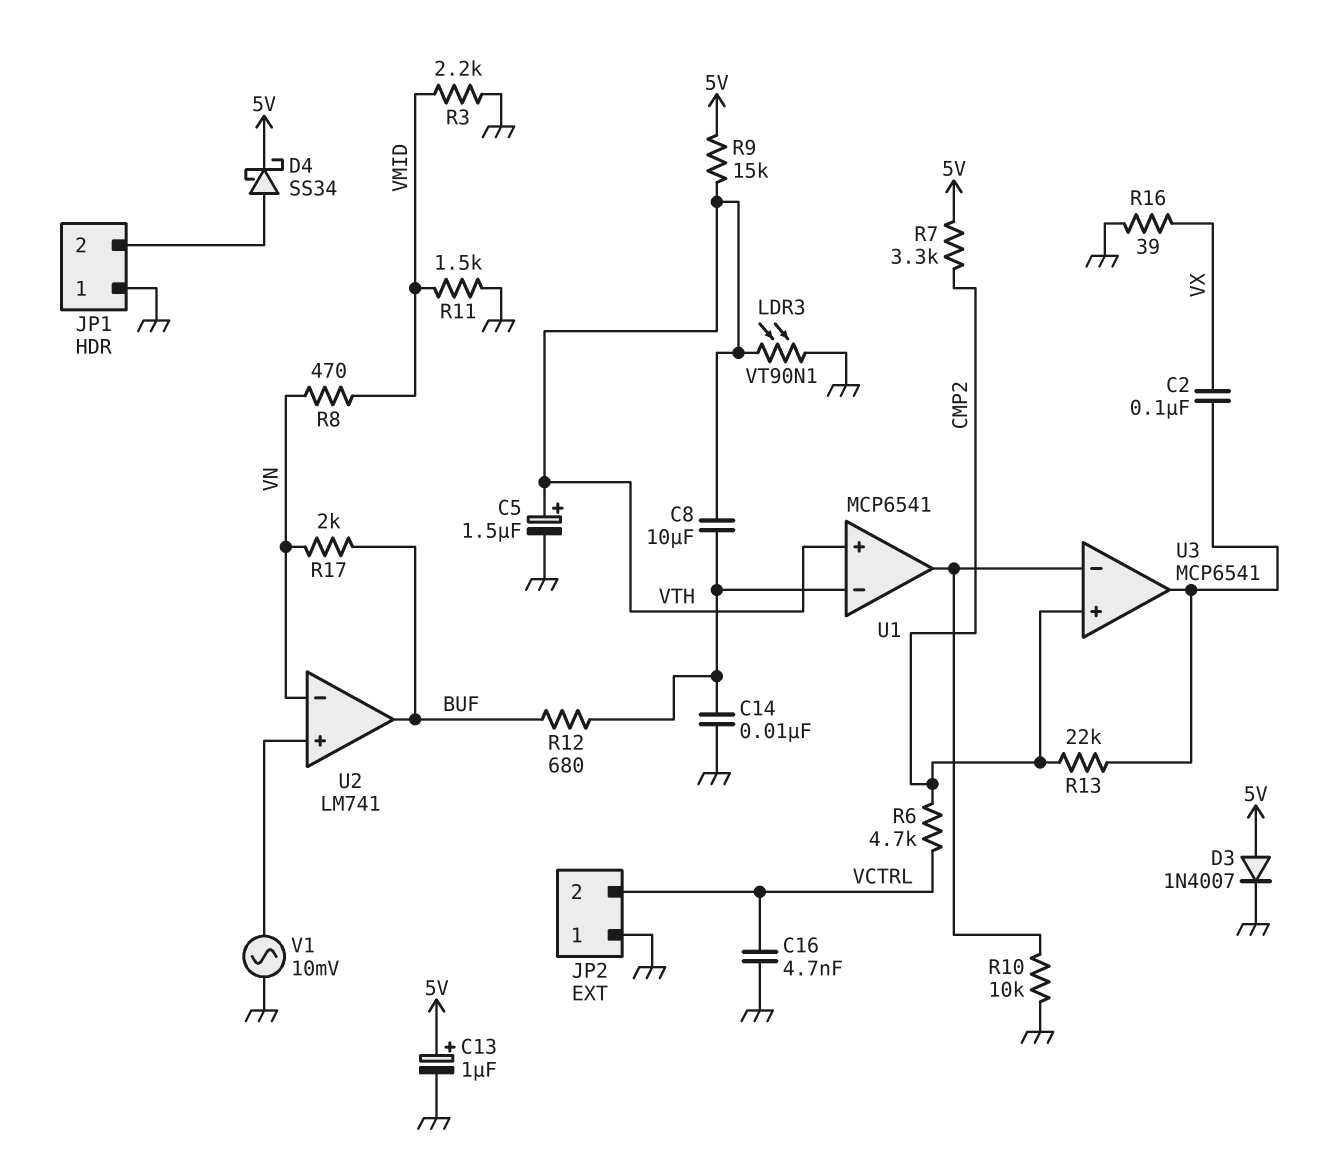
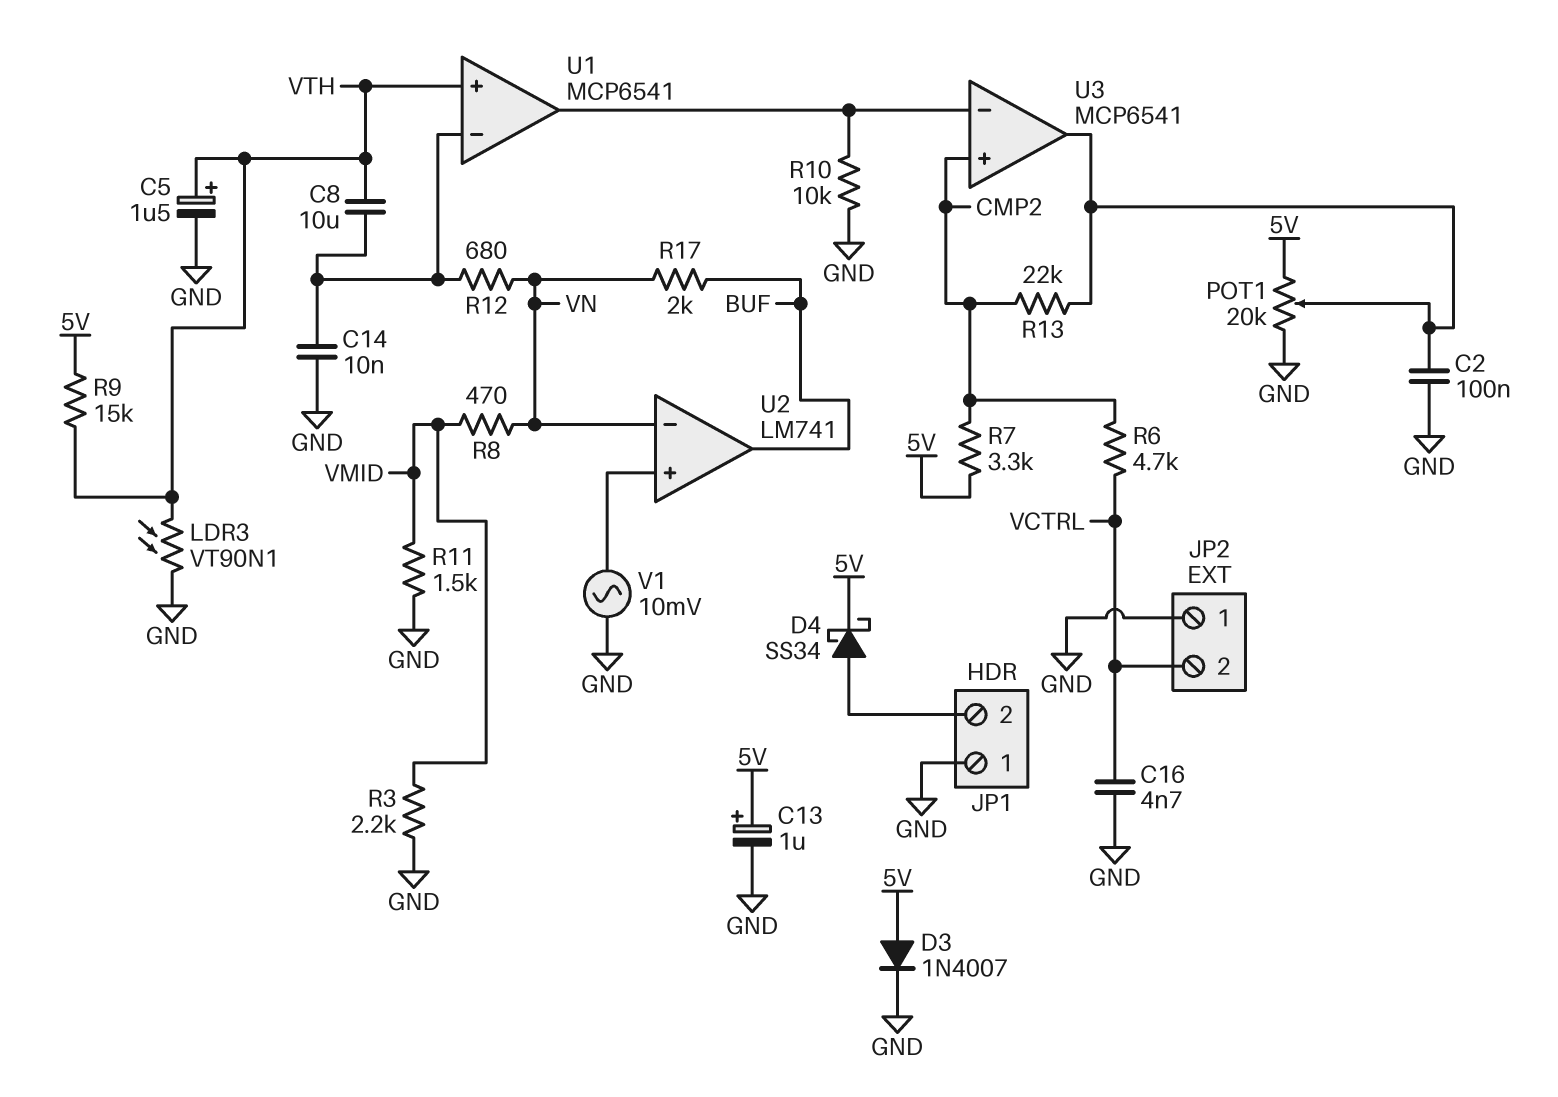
C2: 100nF (U3/out, VX) -> 100nF (GND, U3/out)
POT1: none -> 20k (5V, GND, wiper U3/out)
R12: 680 (BUF, U1/in-) -> 680 (U1/in-, VN)
R16: 39 (GND, VX) -> none

